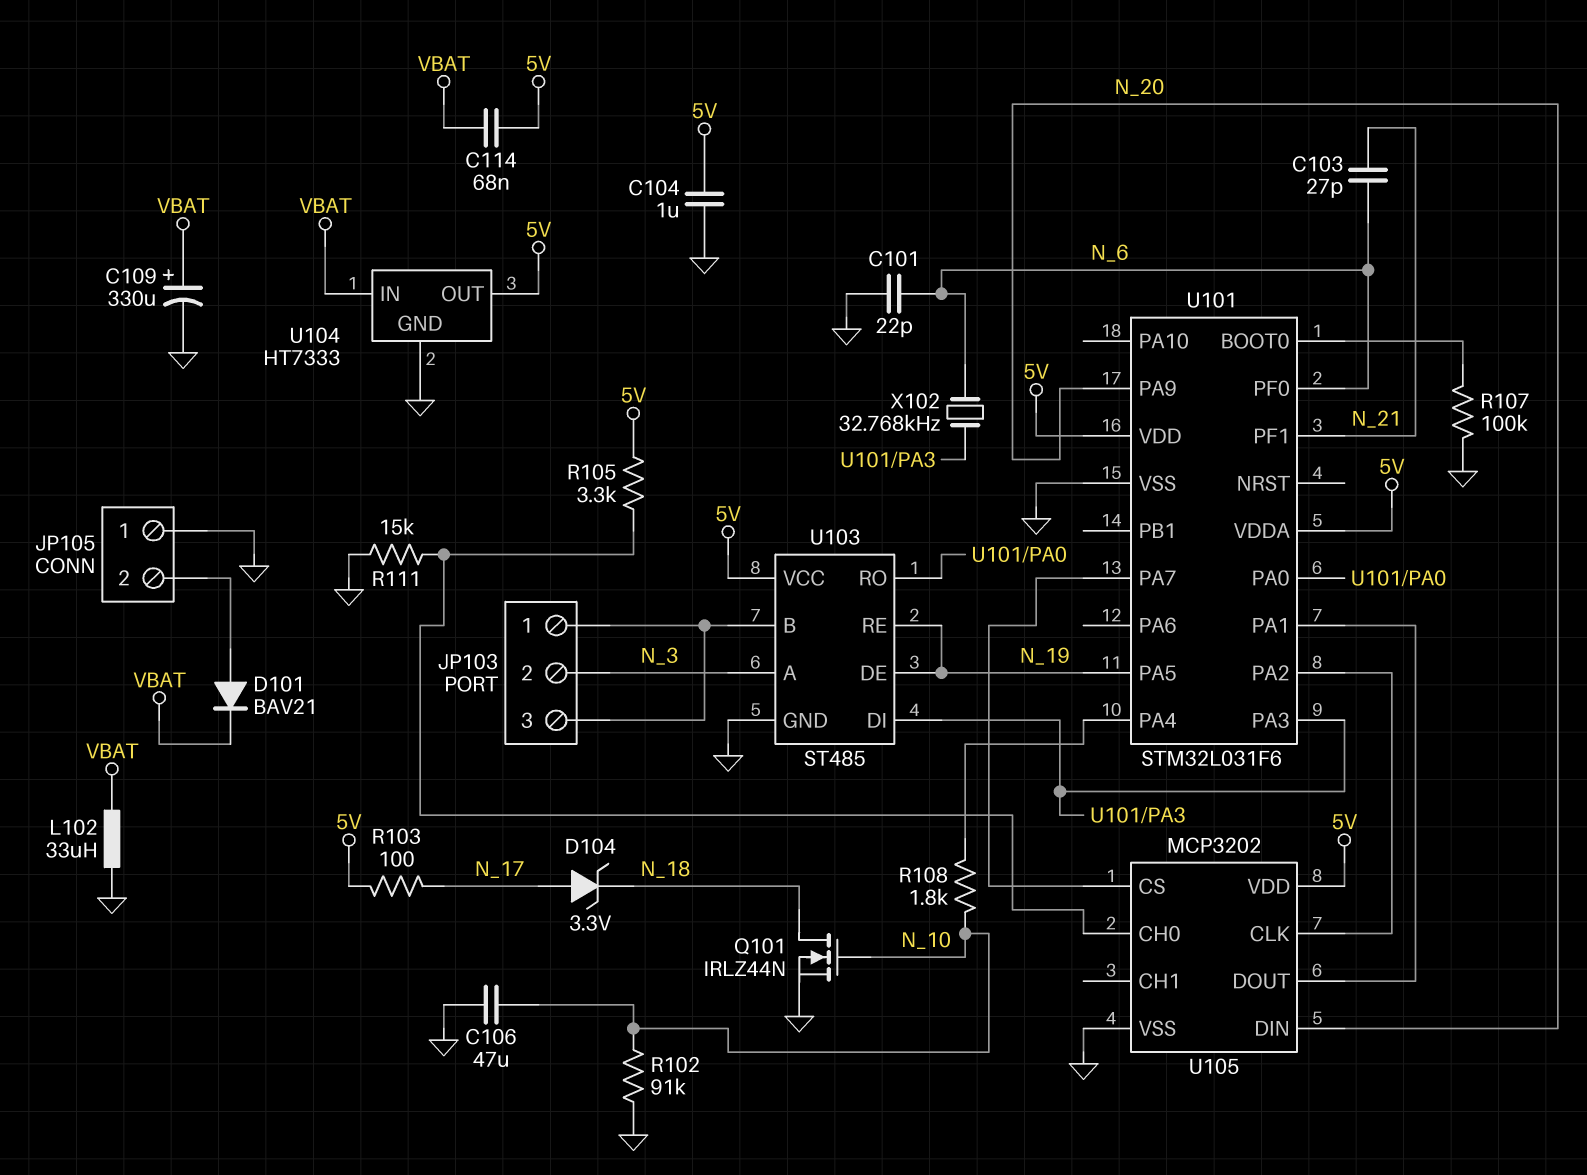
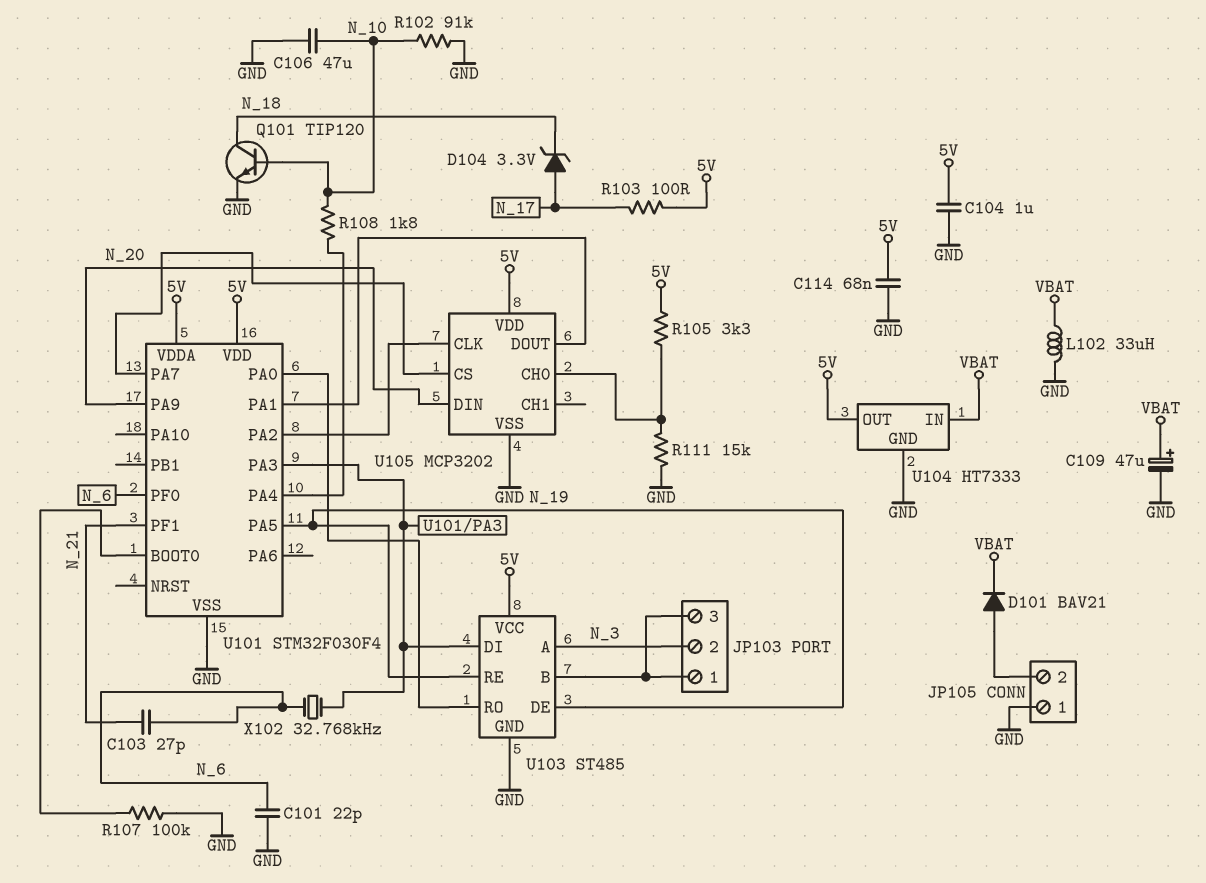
C109: 330uF (plus VBAT, minus GND) -> 47uF (plus VBAT, minus GND)
C114: 68nF (5V, VBAT) -> 68nF (5V, GND)
Q101: NMOS IRLZ44N (G N_10, D N_18, S GND) -> NPN TIP120 (B N_10, C N_18, E GND)
U101: STM32L031F6 -> STM32F030F4

